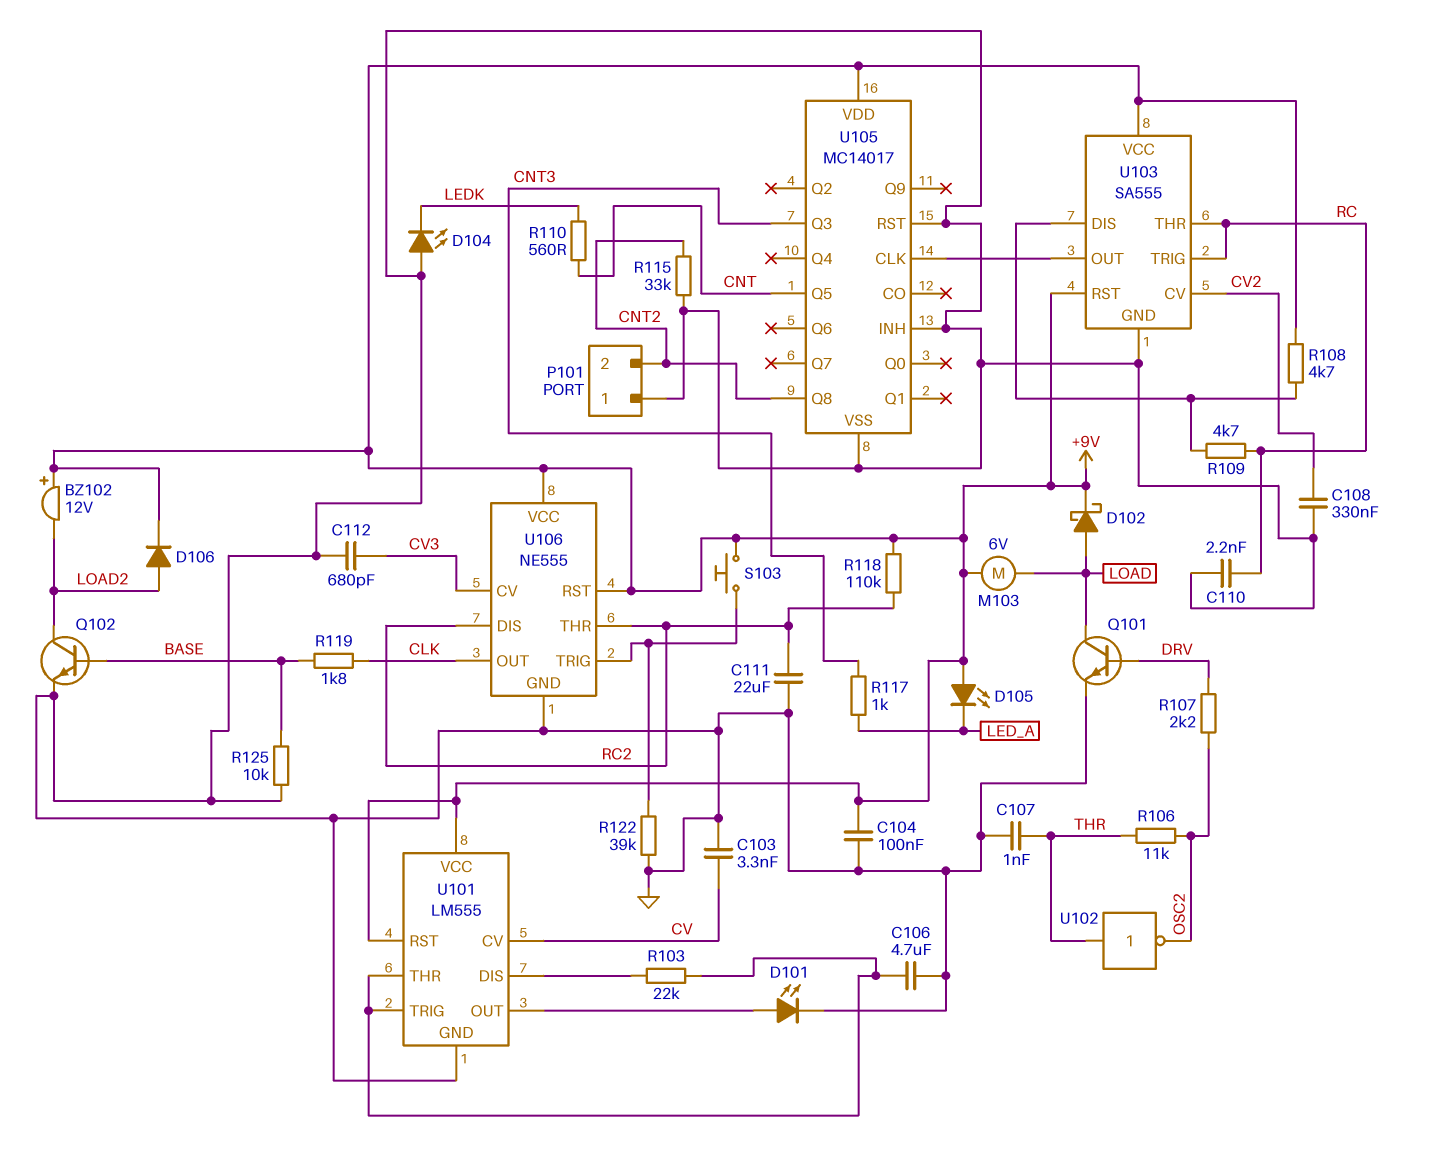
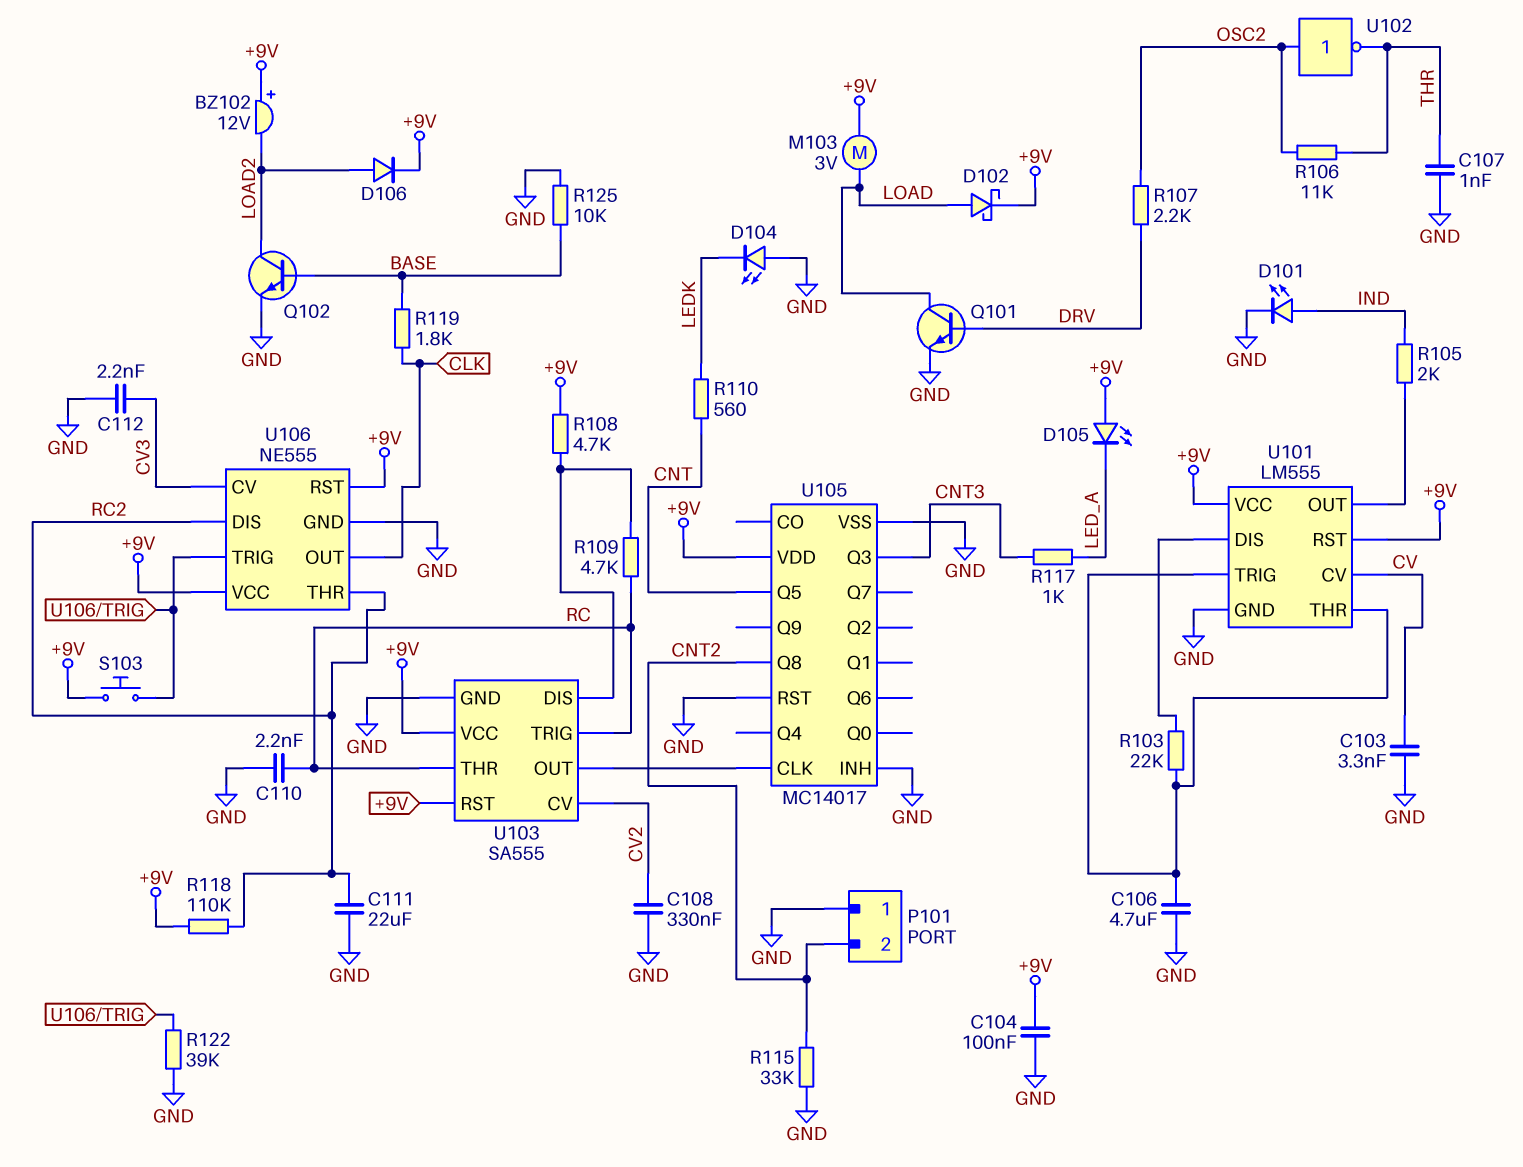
C112: 680pF (CV3, GND) -> 2.2nF (CV3, GND)
D101: LED (A U101/OUT, K GND) -> LED (A IND, K GND)
M103: motor 6V (+9V, LOAD) -> motor 3V (+9V, LOAD)
R105: none -> 2k (IND, U101/OUT)
U102: NOT (in THR, out OSC2) -> NOT (in OSC2, out THR)

